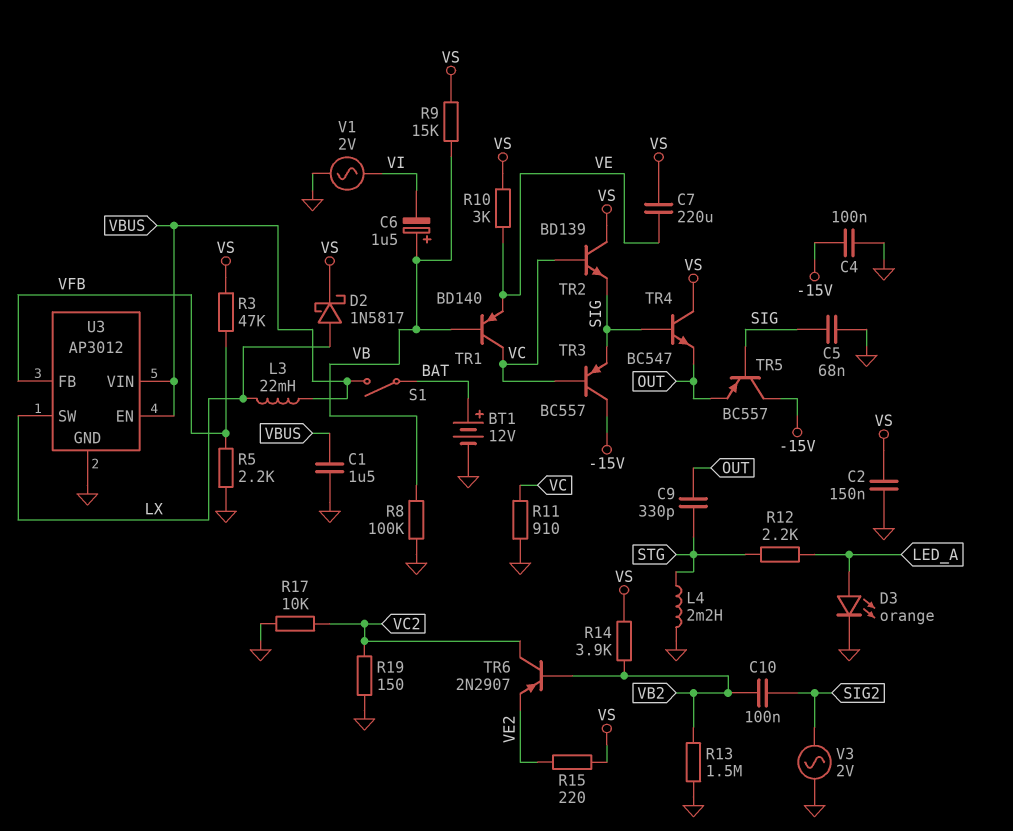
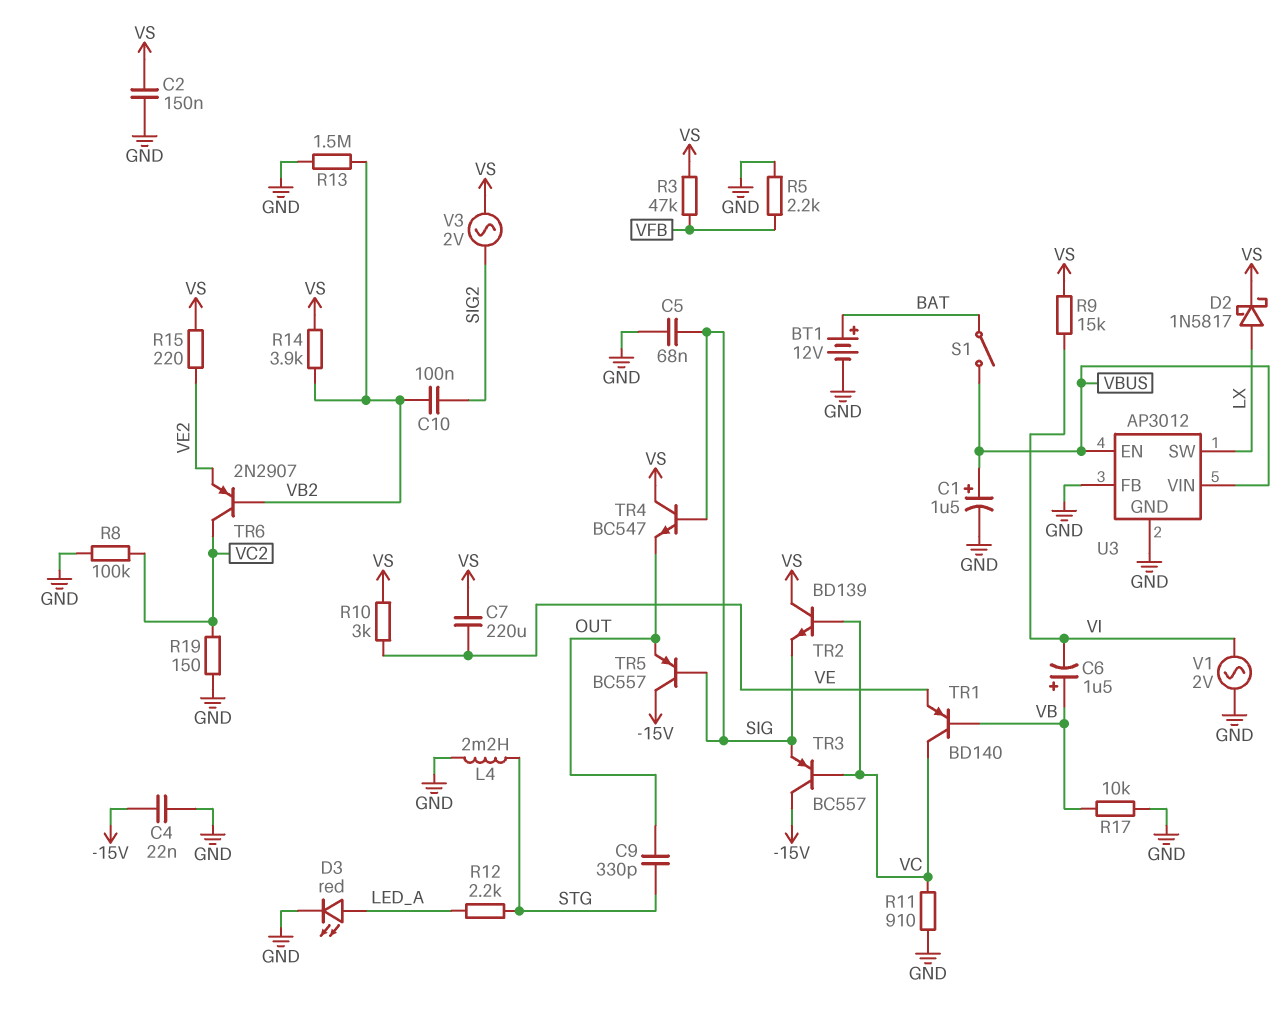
C1: 1.5uF (GND, VBUS) -> 1.5uF (plus VBUS, minus GND)
C4: 100nF (-15V, GND) -> 22nF (-15V, GND)
D3: LED orange (A LED_A, K GND) -> LED red (A LED_A, K GND)
L3: 22mH (LX, VBUS) -> none
R8: 100k (GND, VB) -> 100k (GND, VC2)
R9: 15k (VB, VS) -> 15k (VI, VS)
R17: 10k (GND, VC2) -> 10k (GND, VB)
U3 pin FB: VFB -> GND
V3: AC 2V (GND, SIG2) -> AC 2V (SIG2, VS)

